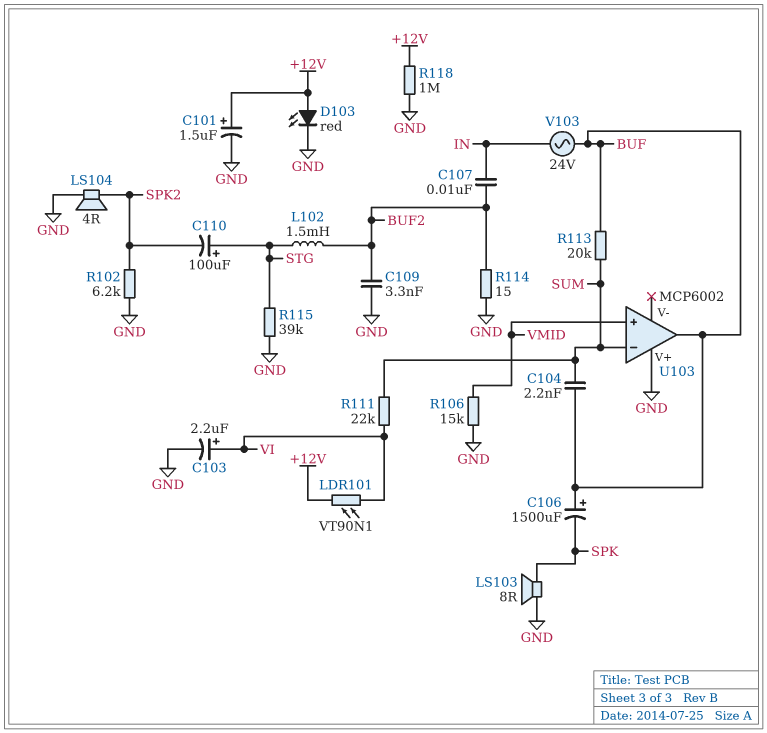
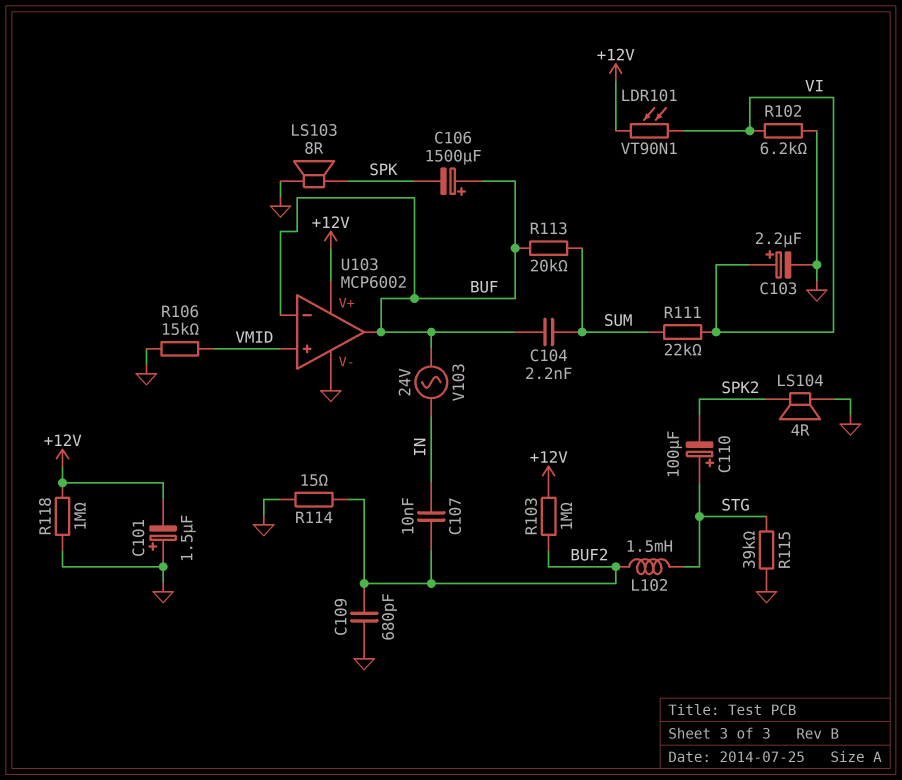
C101: 1.5uF (plus +12V, minus GND) -> 1.5uF (plus GND, minus +12V)
C109: 3.3nF (BUF2, GND) -> 680pF (BUF2, GND)
D103: LED red (A +12V, K GND) -> none
R102: 6.2k (GND, SPK2) -> 6.2k (GND, VI)
R103: none -> 1M (+12V, BUF2)
U103 pin V+: GND -> +12V
U103 pin V-: none -> GND
U103 pin in-: SUM -> BUF

